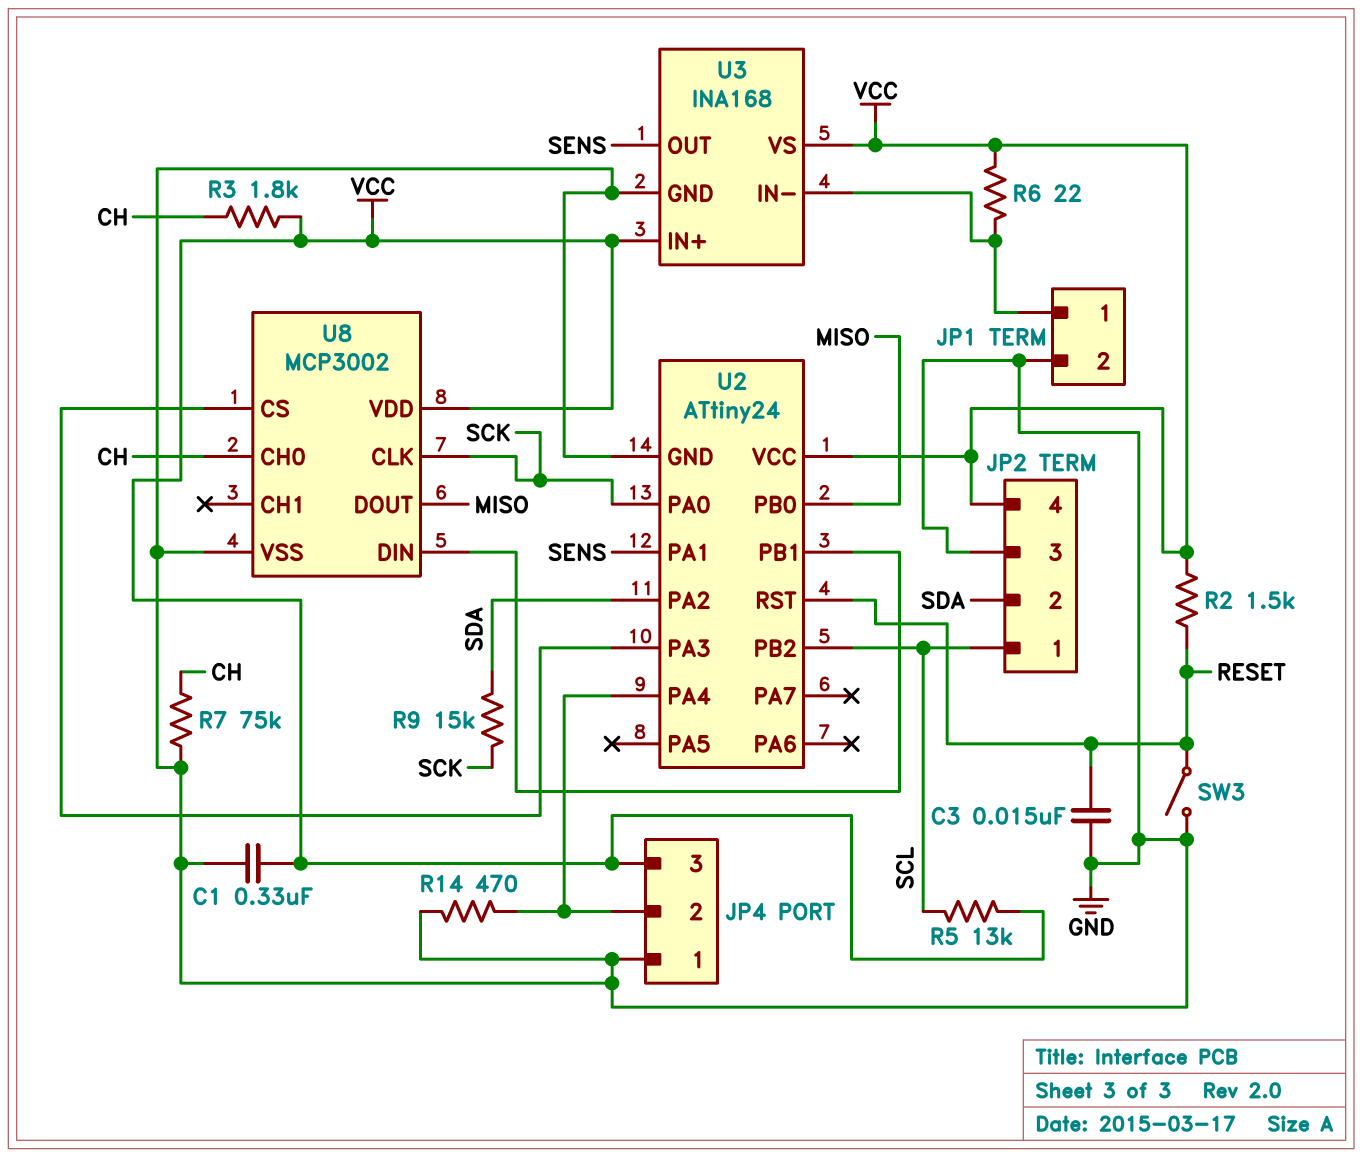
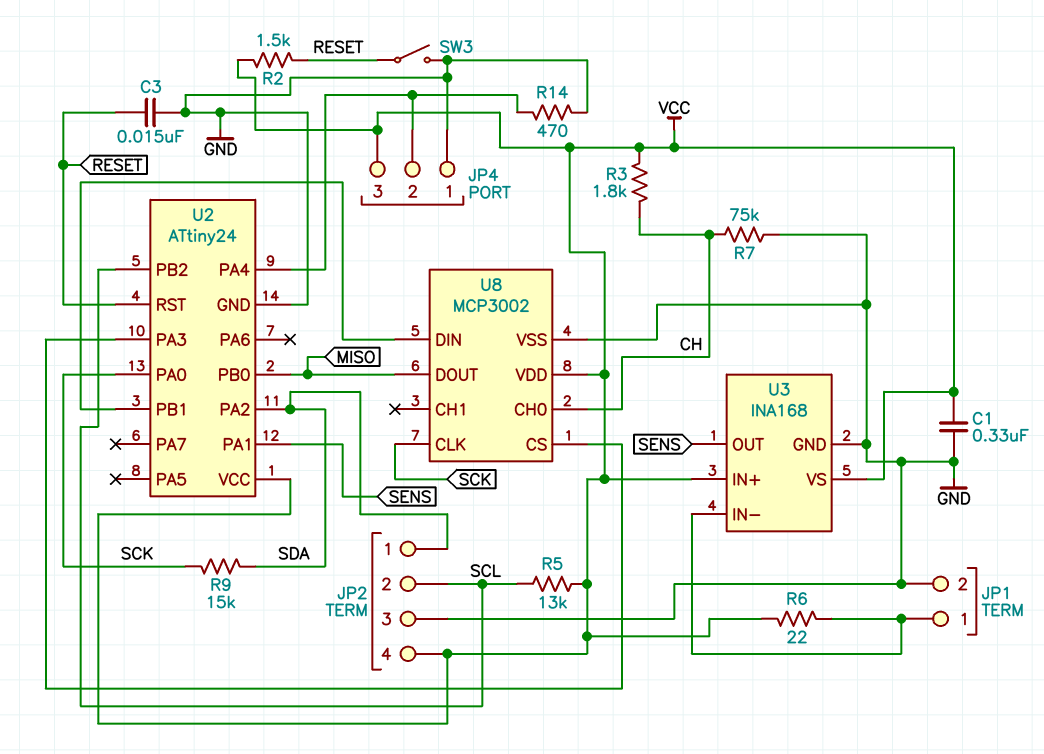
JP2 pin 1: SCL -> SDA
JP2 pin 2: SDA -> SCL

